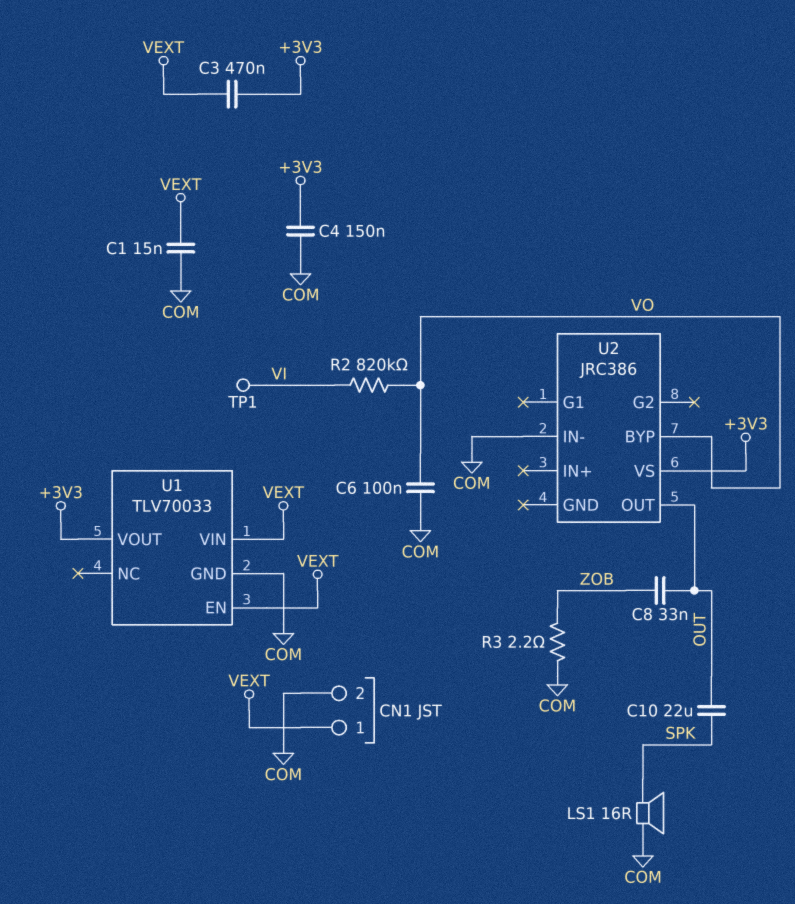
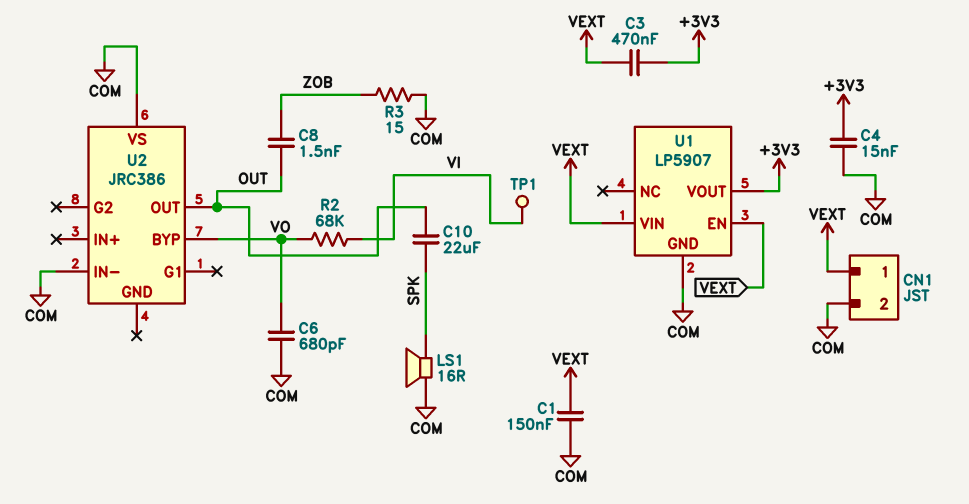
C1: 15nF (COM, VEXT) -> 150nF (COM, VEXT)
C4: 150nF (+3V3, COM) -> 15nF (+3V3, COM)
C6: 100nF (COM, VO) -> 680pF (COM, VO)
C8: 33nF (OUT, ZOB) -> 1.5nF (OUT, ZOB)
R2: 820k (VI, VO) -> 68k (VI, VO)
R3: 2.2 (COM, ZOB) -> 15 (COM, ZOB)
U1: TLV70033 -> LP5907
U2 pin VS: +3V3 -> COM

